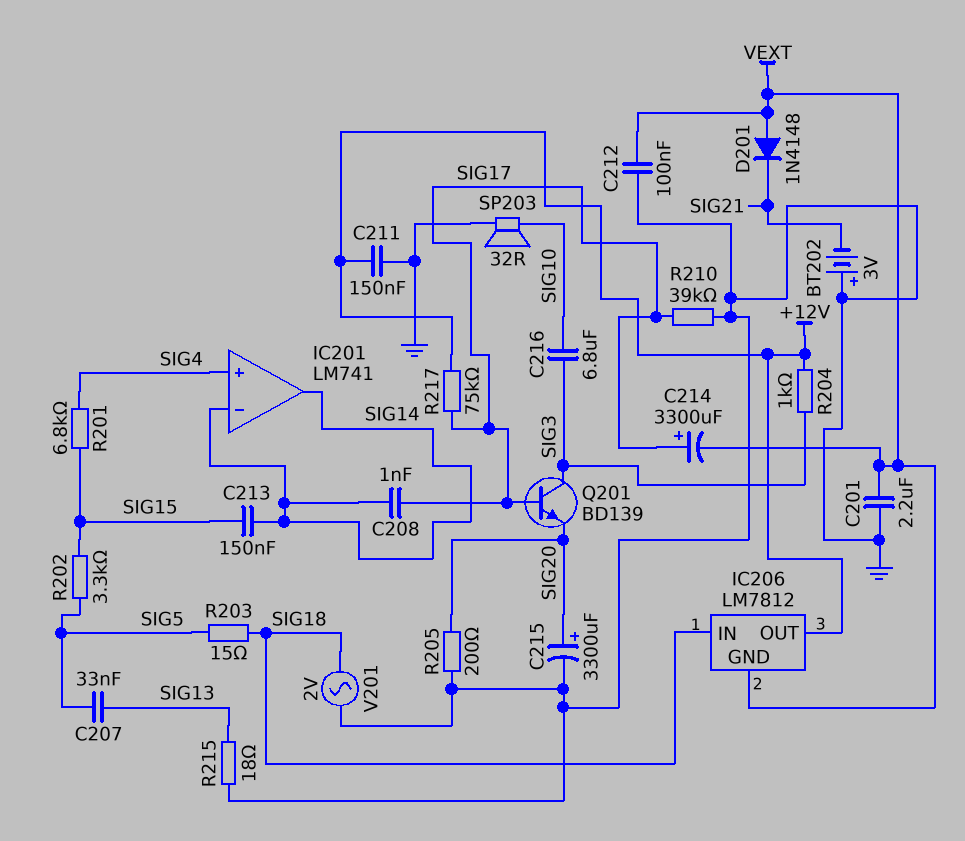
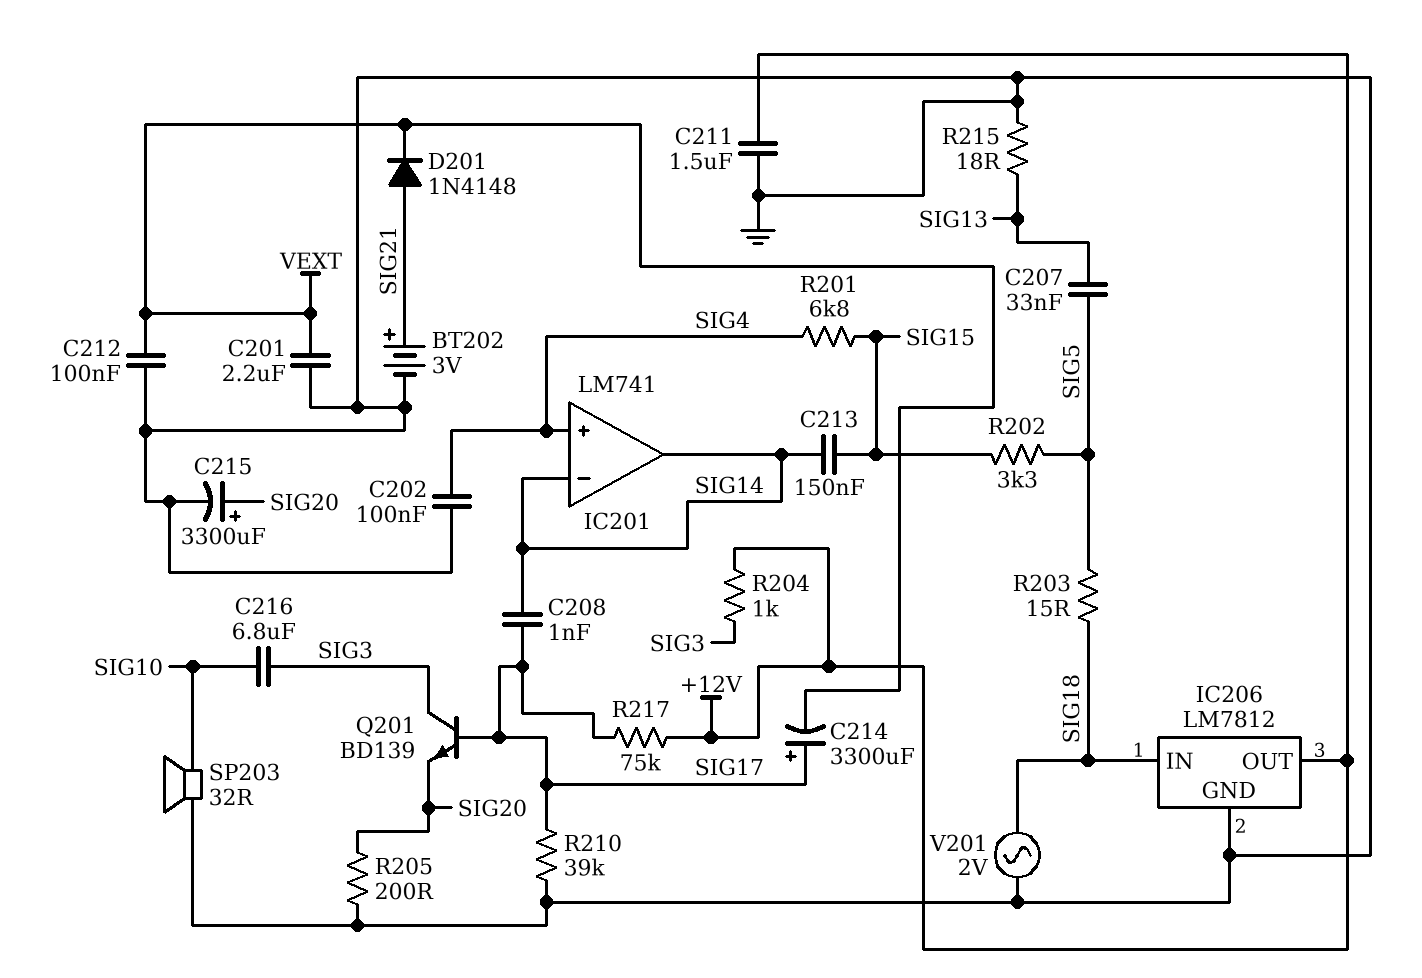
BT202: 3V (plus GND, minus SIG21) -> 3V (plus SIG21, minus GND)
C202: none -> 100nF (GND, SIG4)
C211: 150nF (+12V, GND) -> 1.5uF (+12V, GND)
D201: diode 1N4148 (A VEXT, K SIG21) -> diode 1N4148 (A SIG21, K VEXT)
IC206 pin GND: VEXT -> GND

